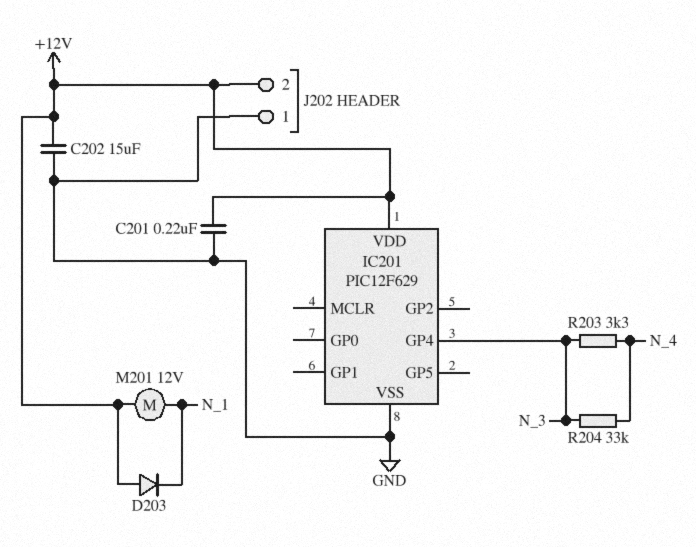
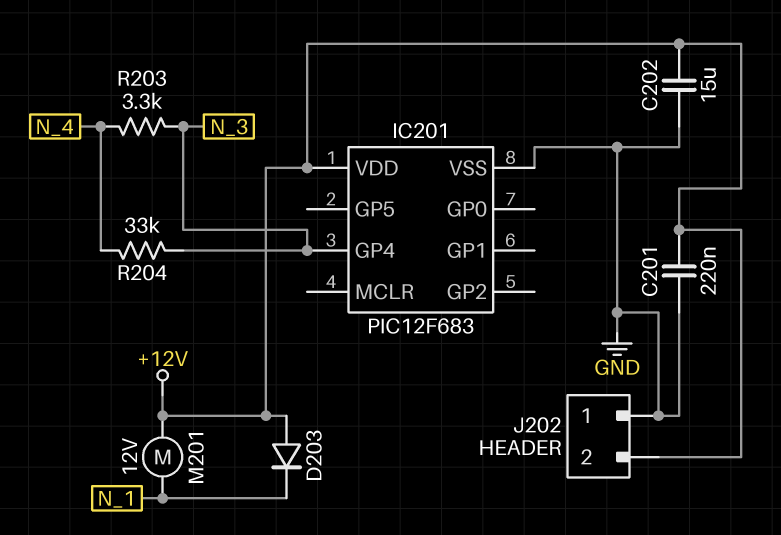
IC201: PIC12F629 -> PIC12F683

